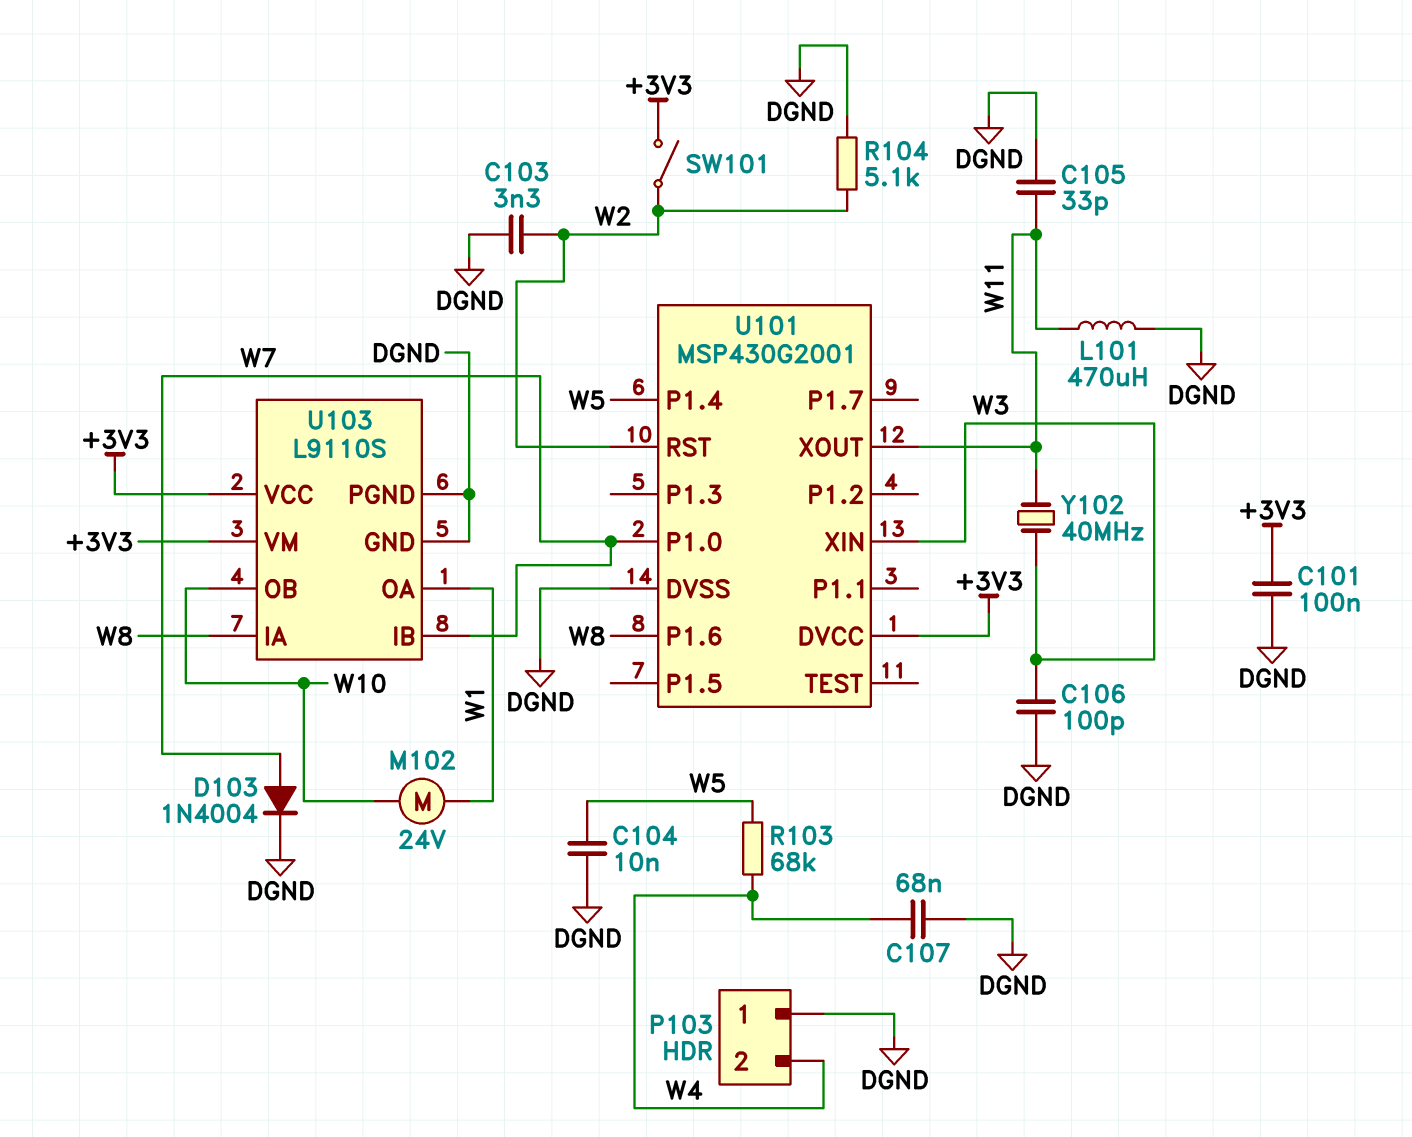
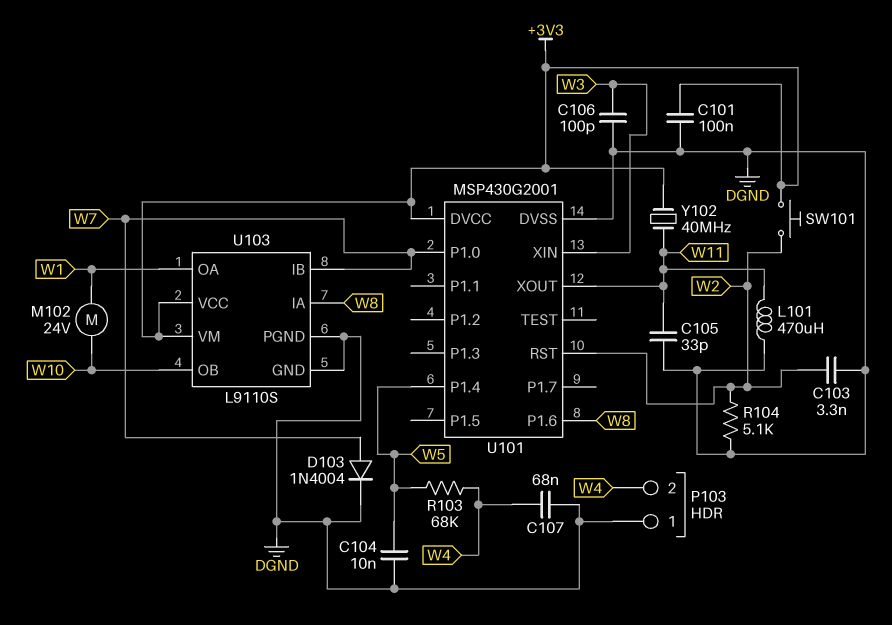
SW101: switch (+3V3, W2) -> button (+3V3, W2)
Y102: 40MHz (W3, W11) -> 40MHz (+3V3, W11)

